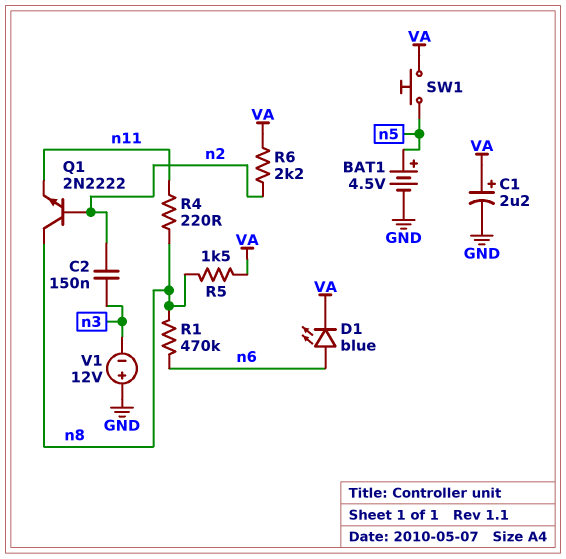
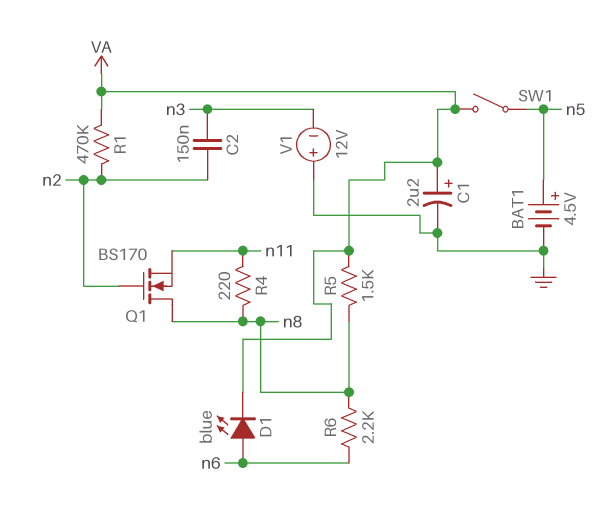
Q1: NPN 2N2222 (B n2, C n8, E n11) -> NMOS BS170 (G n2, D n8, S n11)
R1: 470k (n6, n8) -> 470k (VA, n2)
R6: 2.2k (VA, n2) -> 2.2k (n6, n8)
SW1: button (VA, n5) -> switch (VA, n5)

